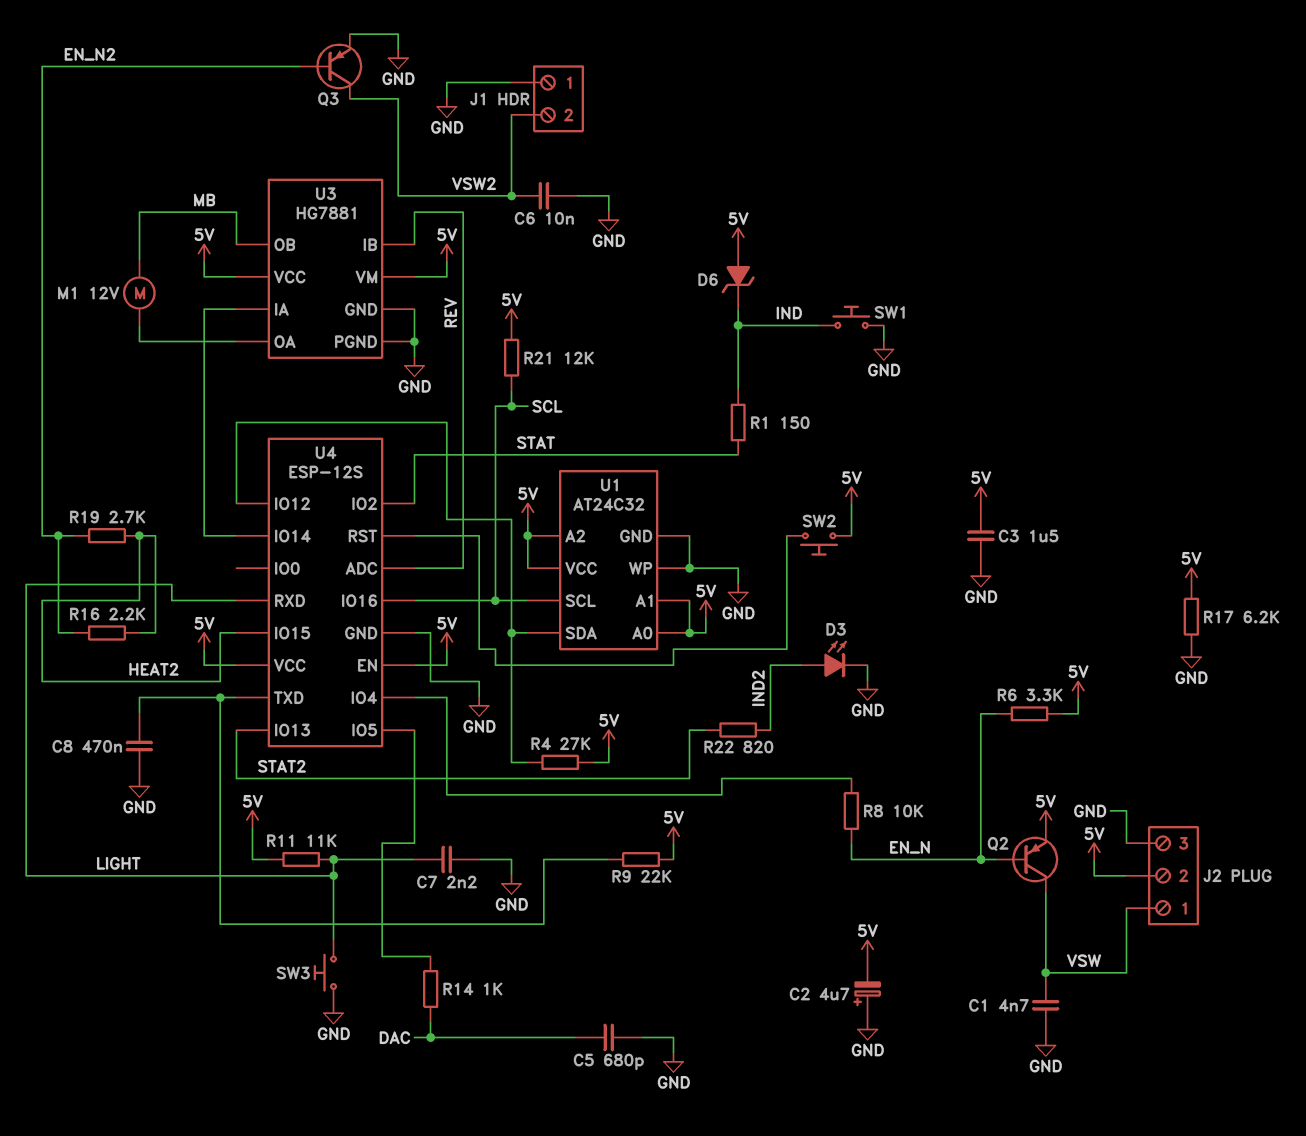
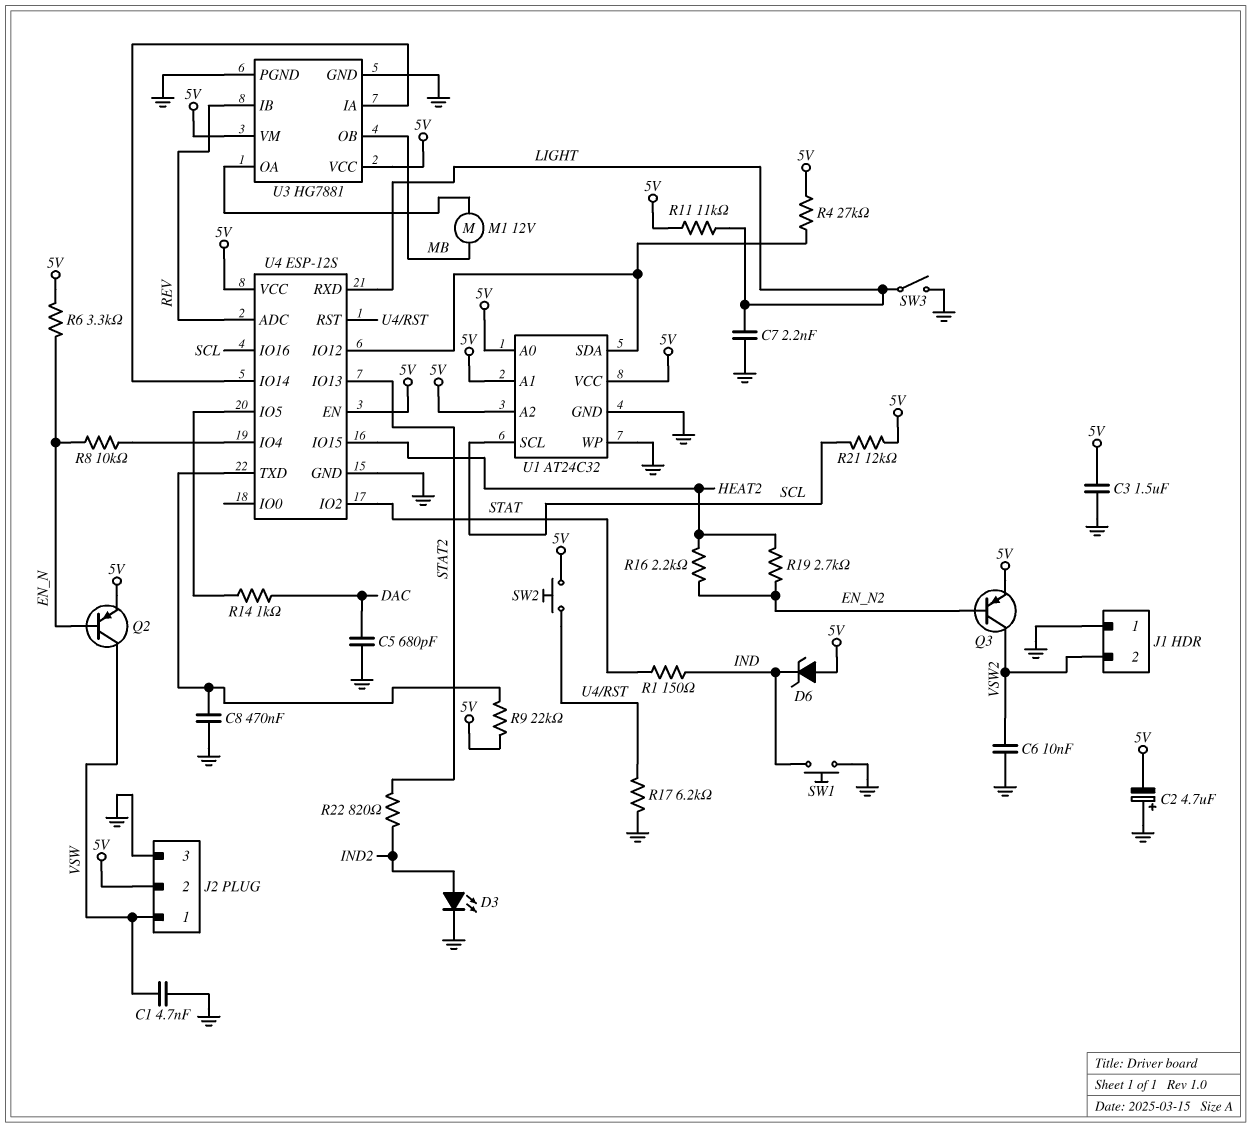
Q3: PNP (B EN_N2, C VSW2, E GND) -> PNP (B EN_N2, C VSW2, E 5V)
R17: 6.2k (5V, GND) -> 6.2k (GND, U4/RST)
SW3: button (GND, LIGHT) -> switch (GND, LIGHT)

